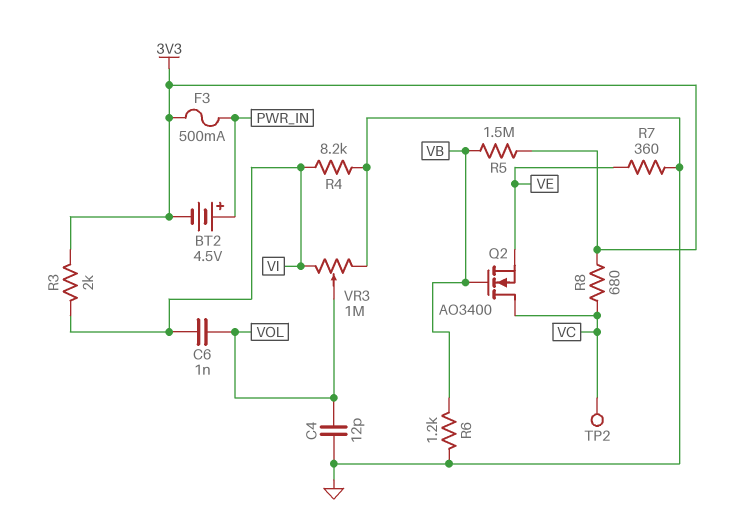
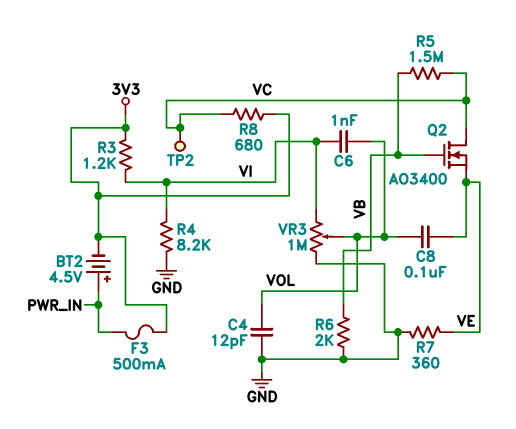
C8: none -> 100nF (VE, VOL)
R3: 2k (3V3, VI) -> 1.2k (3V3, VI)
R5: 1.5M (3V3, VB) -> 1.5M (VB, VC)
R6: 1.2k (GND, VB) -> 2k (GND, VB)

